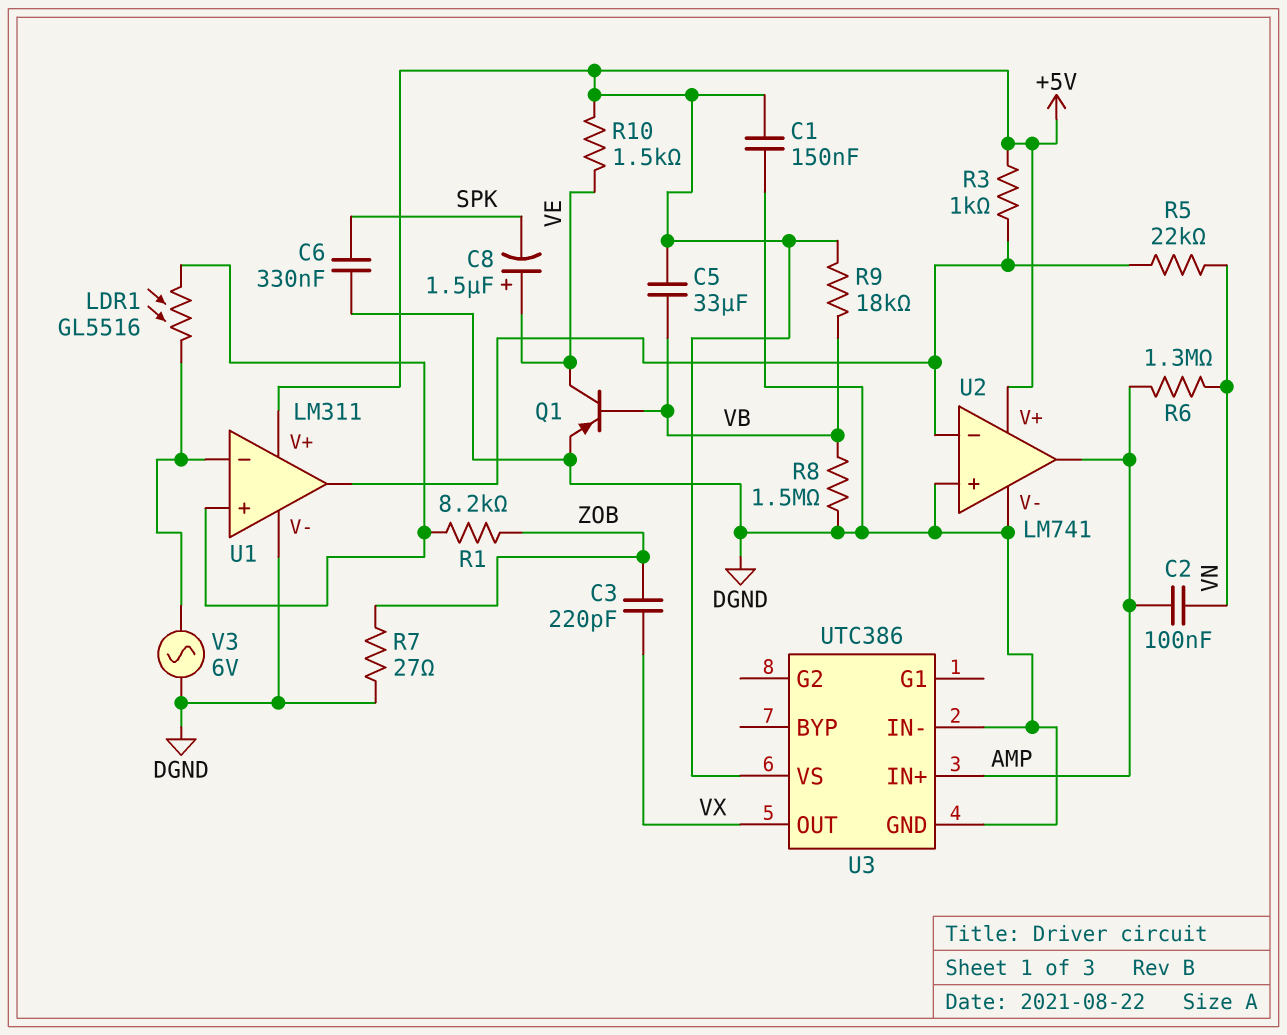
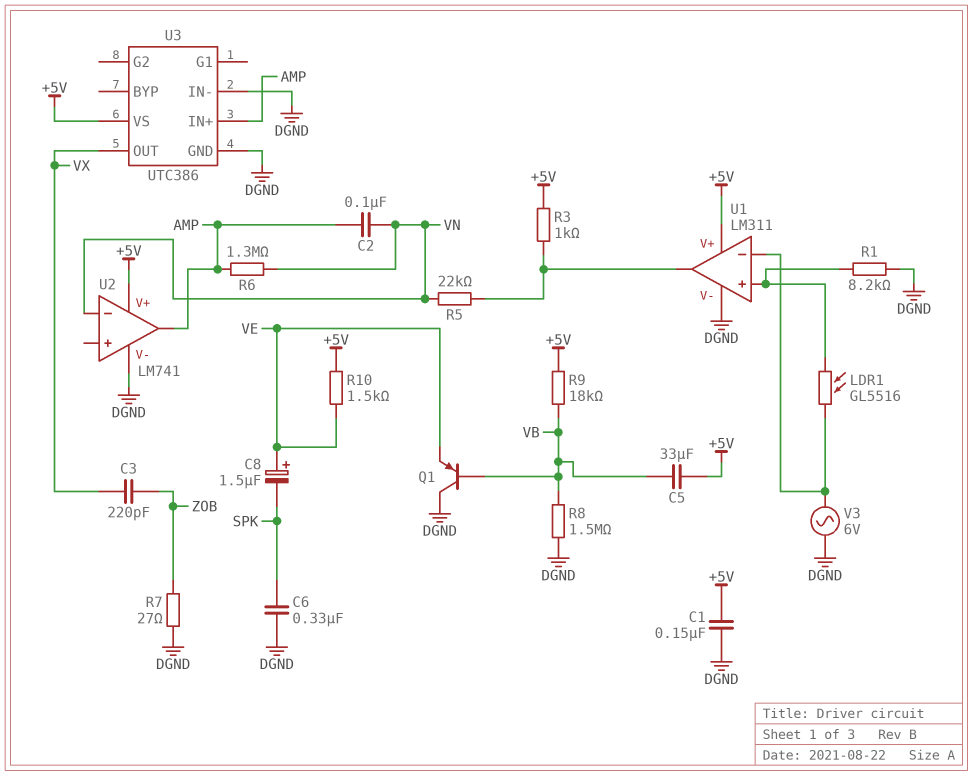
Q1: PNP (B VB, C VE, E DGND) -> PNP (B VB, C DGND, E VE)
R1: 8.2k (U1/in+, ZOB) -> 8.2k (DGND, U1/in+)
U2 pin in+: DGND -> none
U2 pin in-: U1/out -> VN

